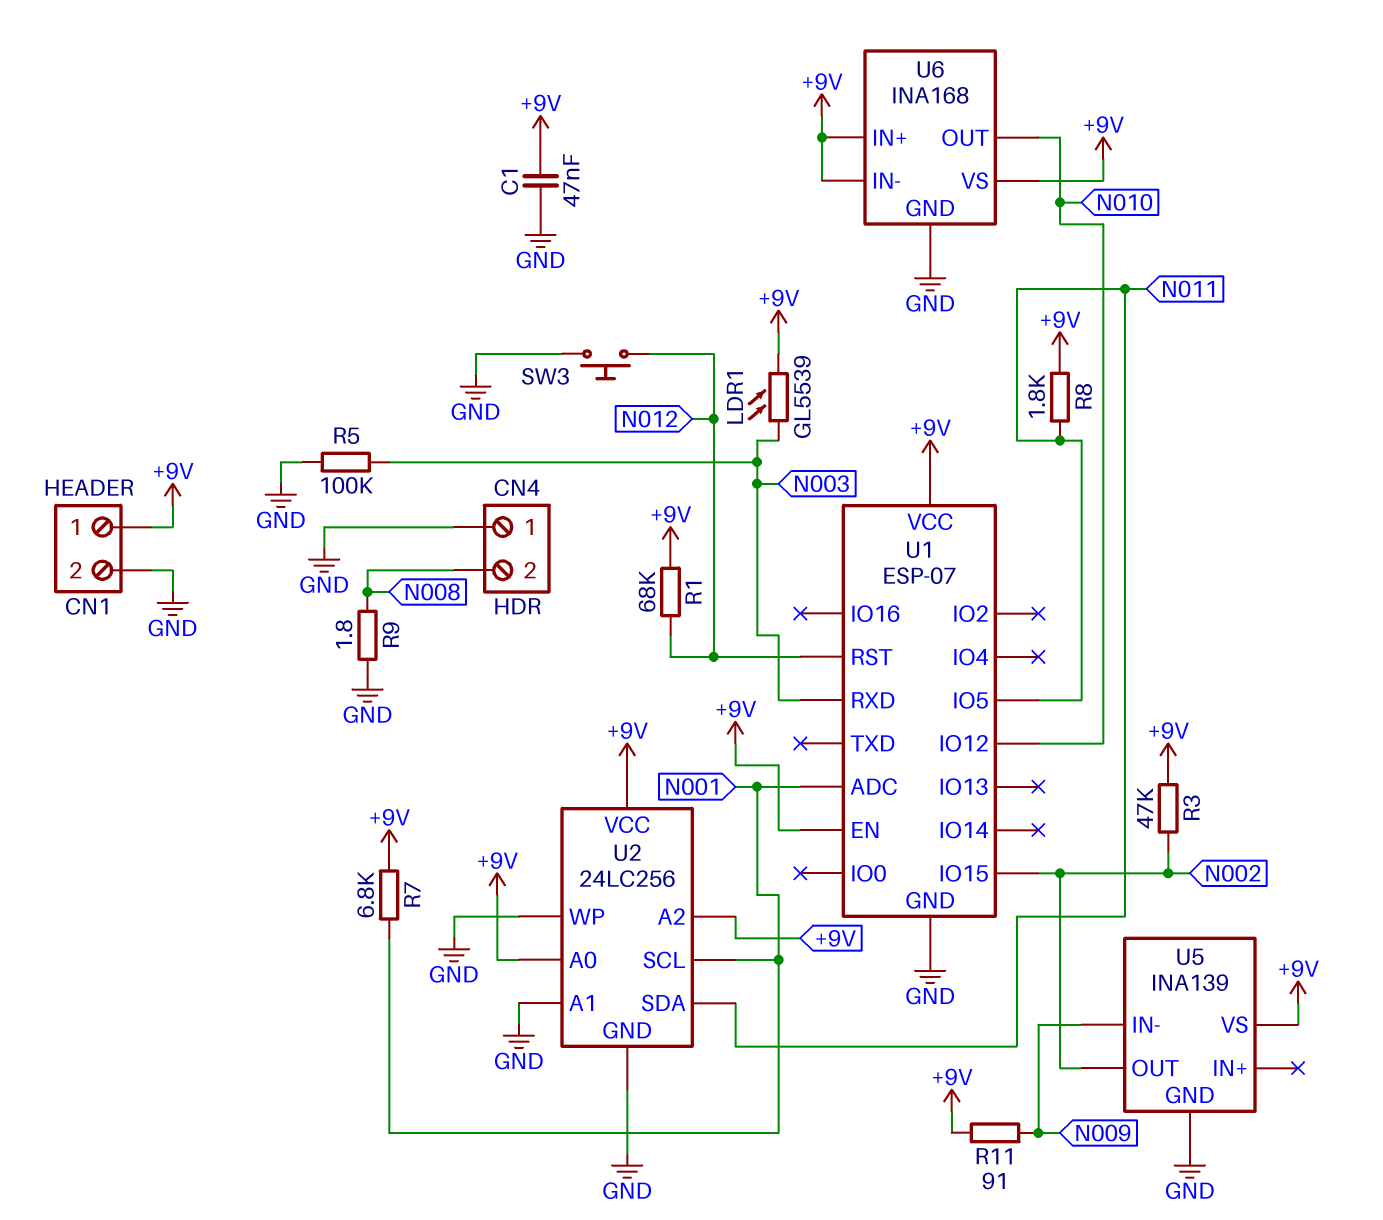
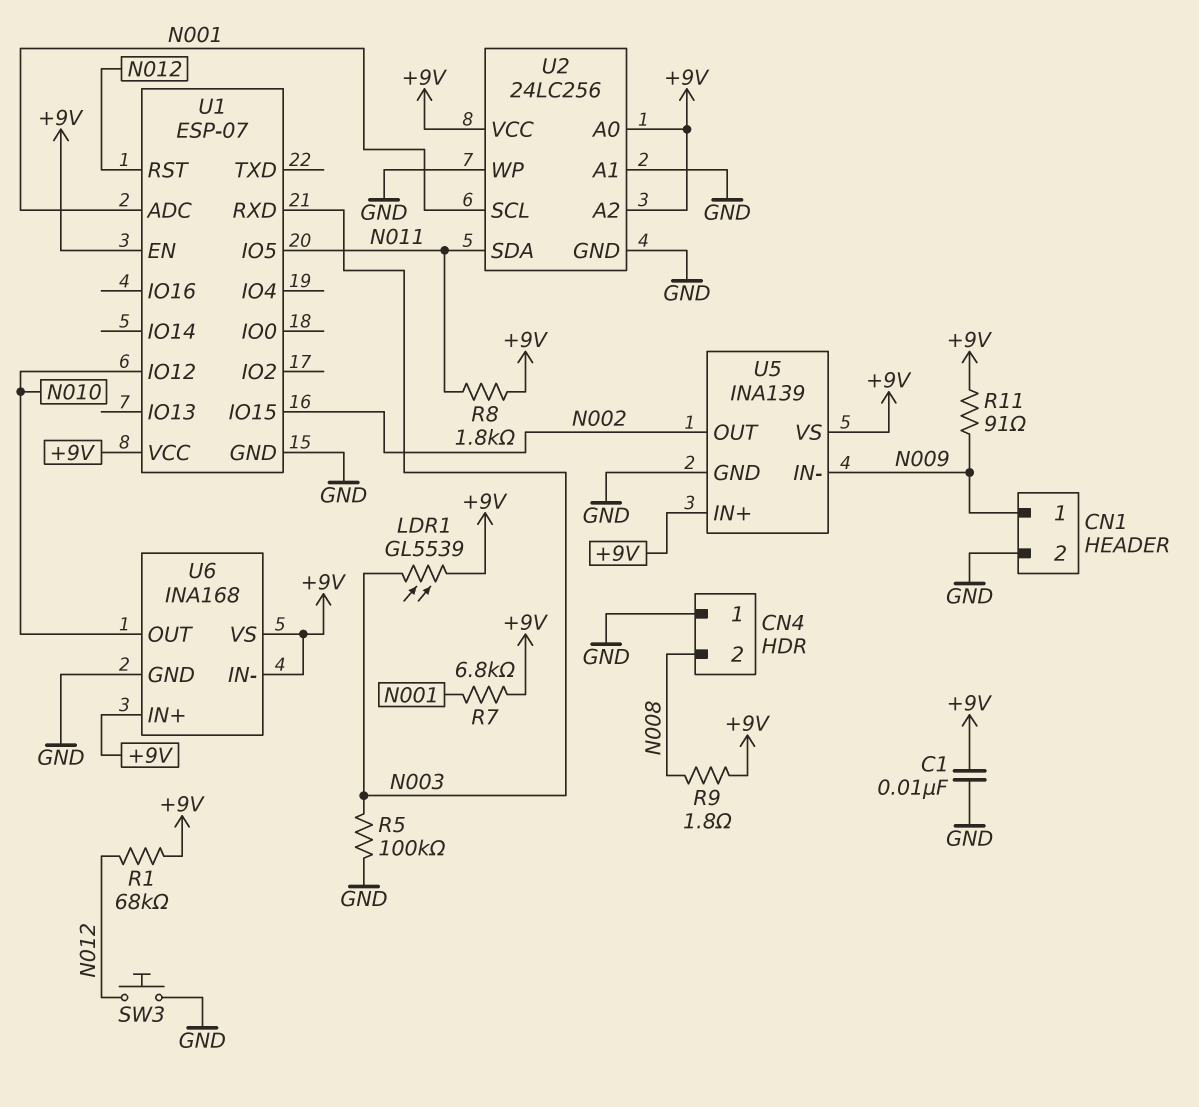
C1: 47nF (+9V, GND) -> 10nF (+9V, GND)
CN1 pin 1: +9V -> N009
R3: 47k (+9V, N002) -> none
R9: 1.8 (GND, N008) -> 1.8 (+9V, N008)
U5 pin IN+: none -> +9V

